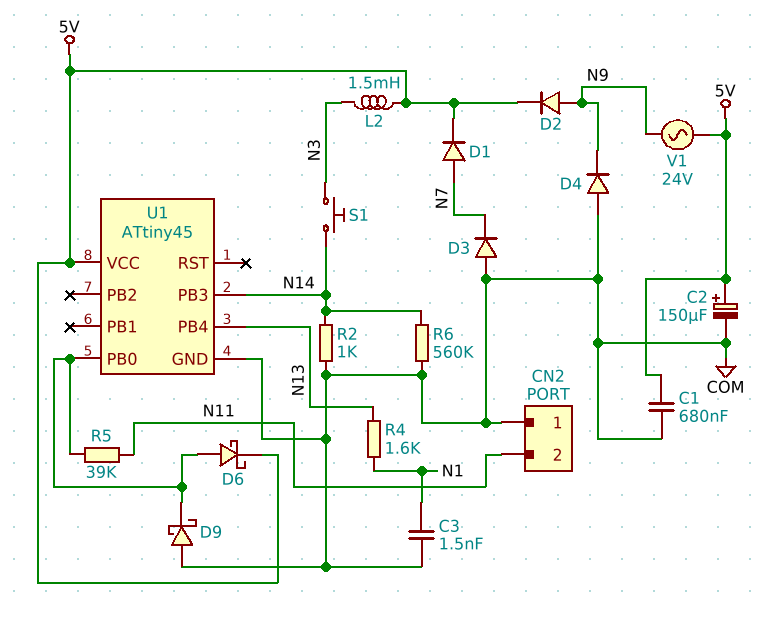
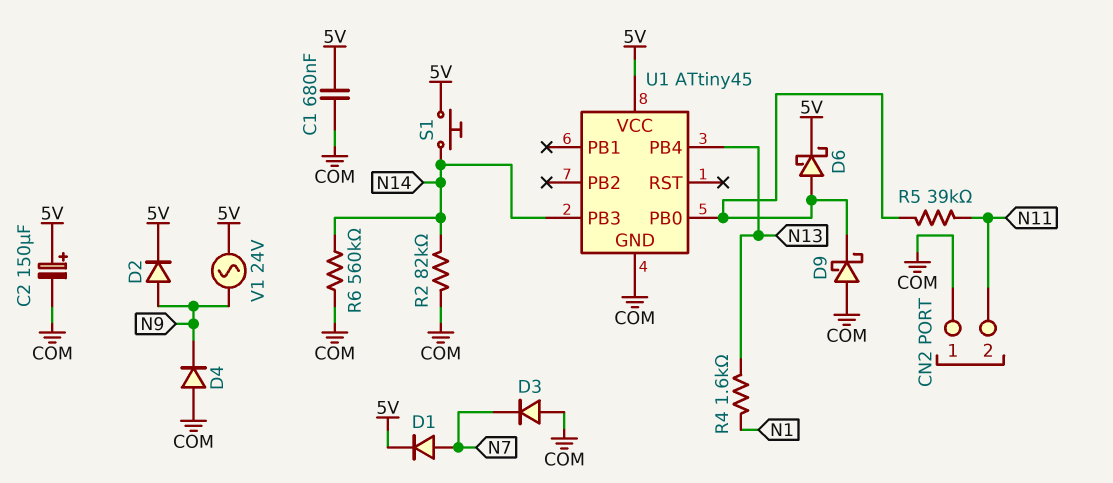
C3: 1.5nF (COM, N1) -> none
L2: 1.5mH (5V, N3) -> none
R2: 1k (COM, N14) -> 82k (COM, N14)
S1: button (N3, N14) -> button (5V, N14)

